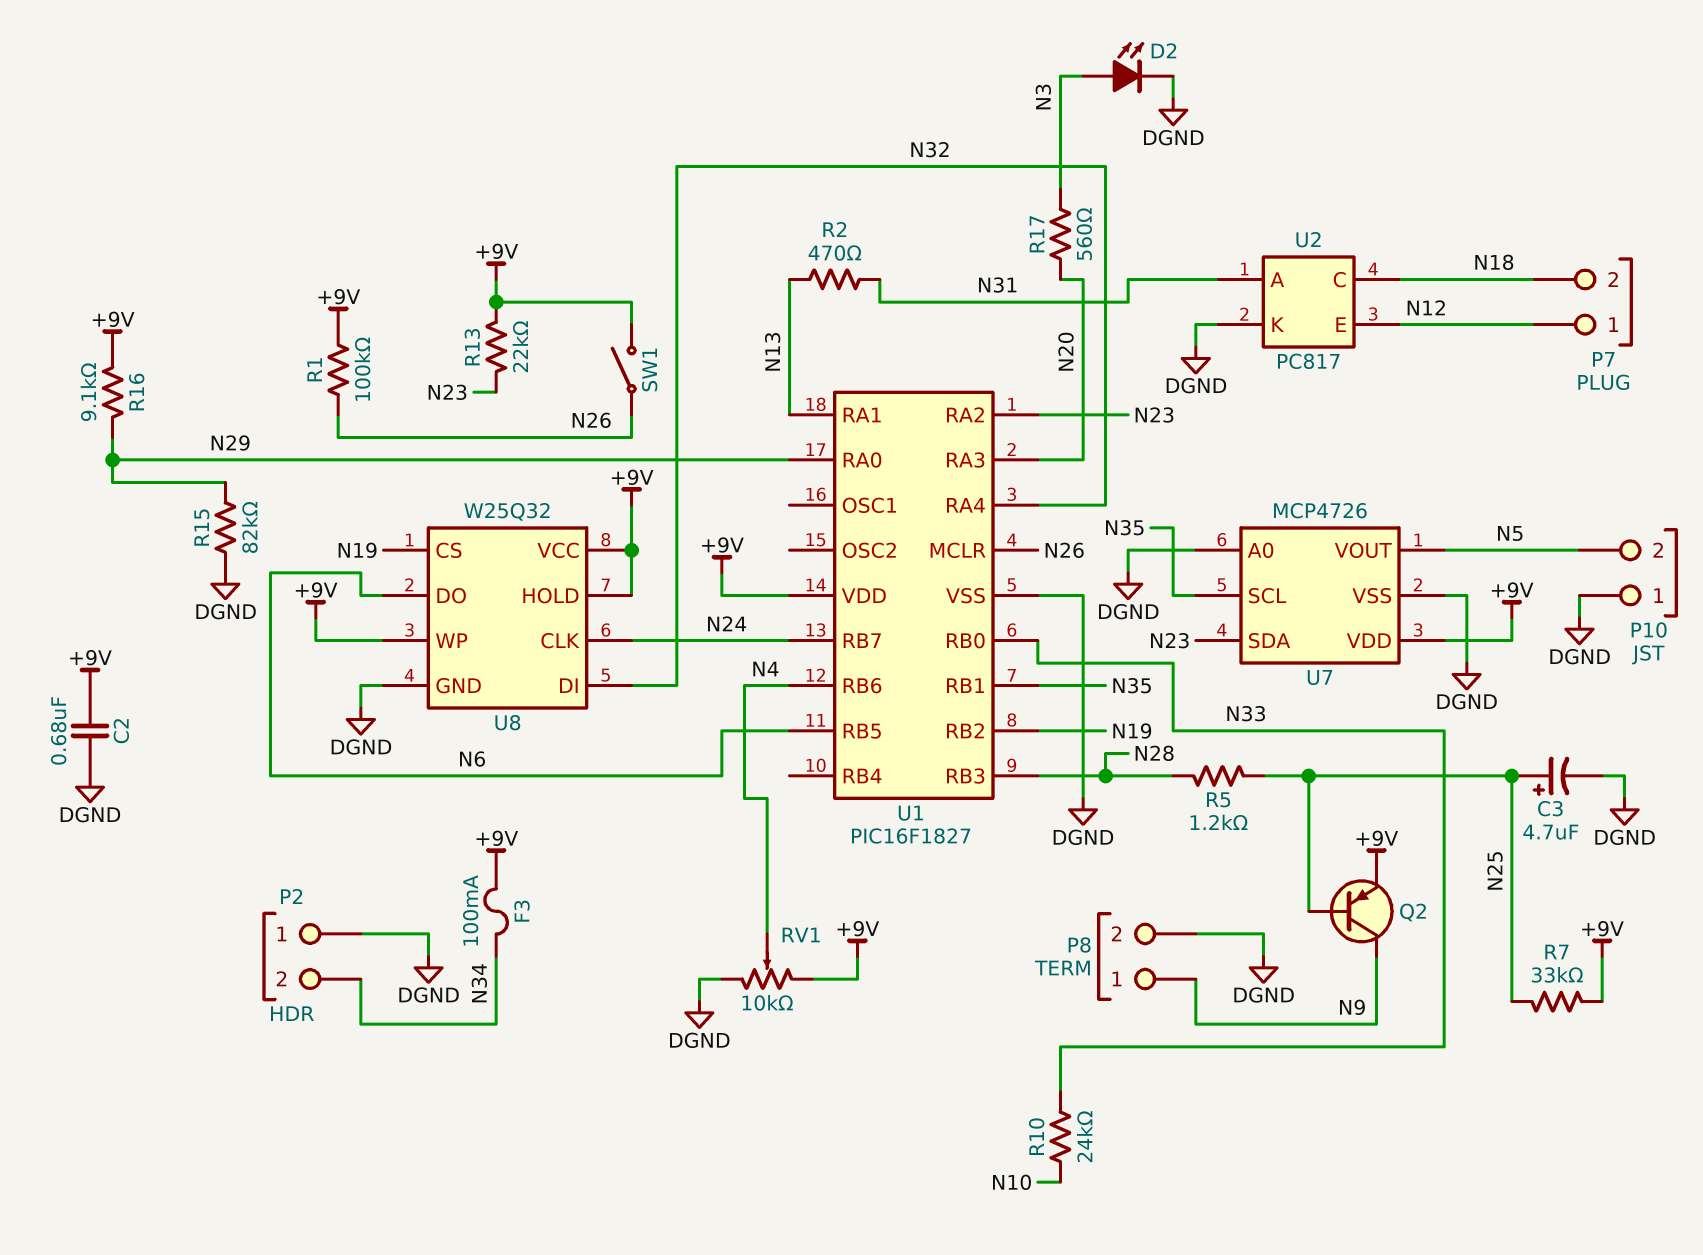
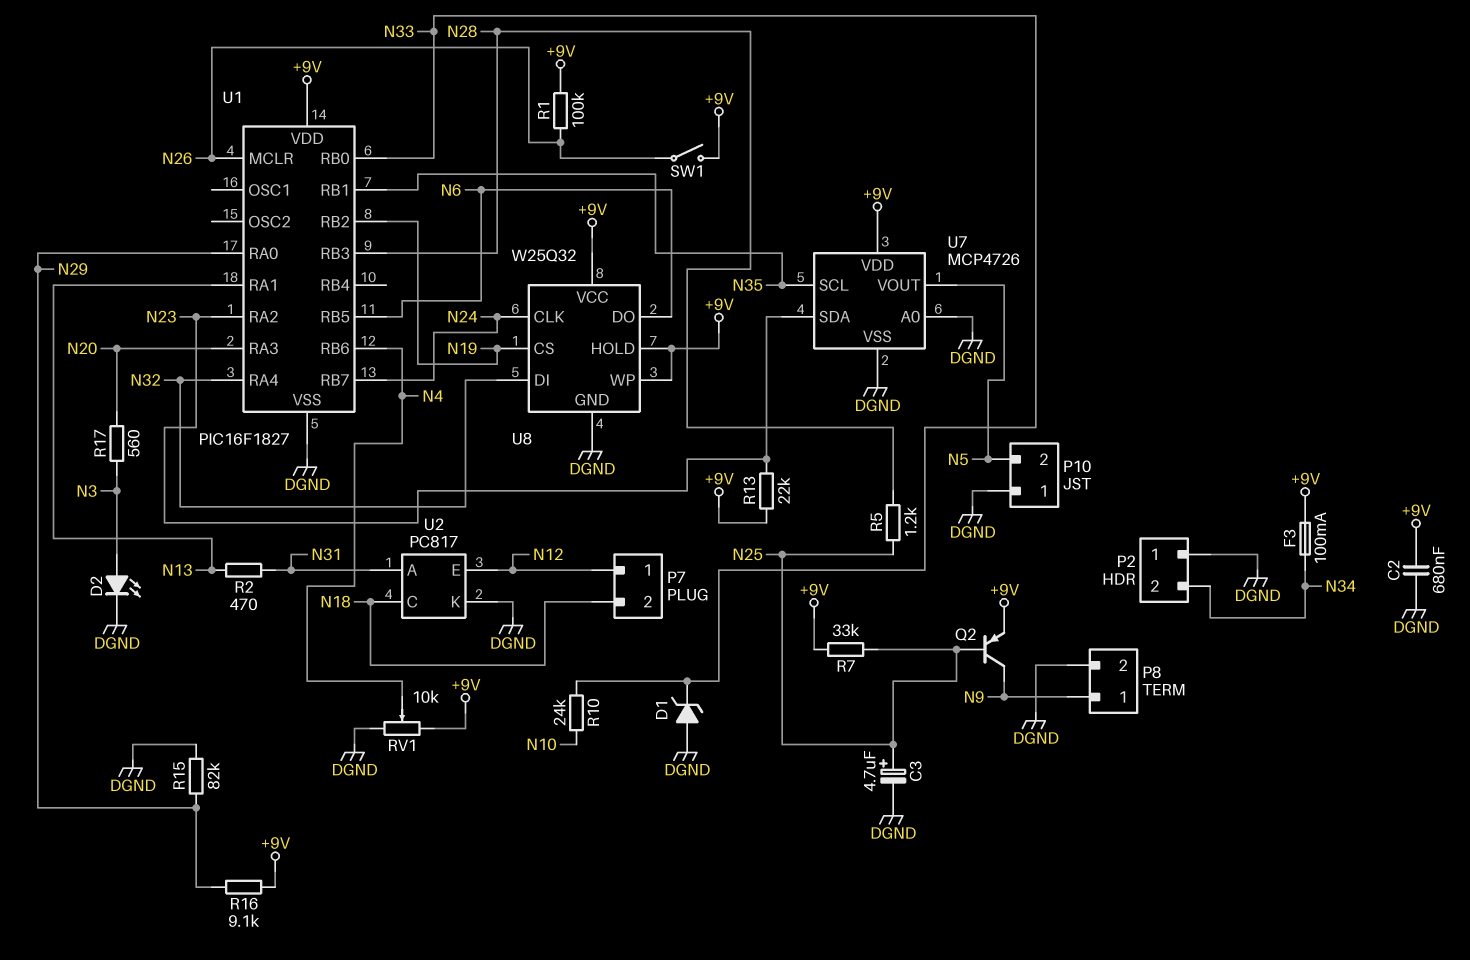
D1: none -> zener (A DGND, K N33)

